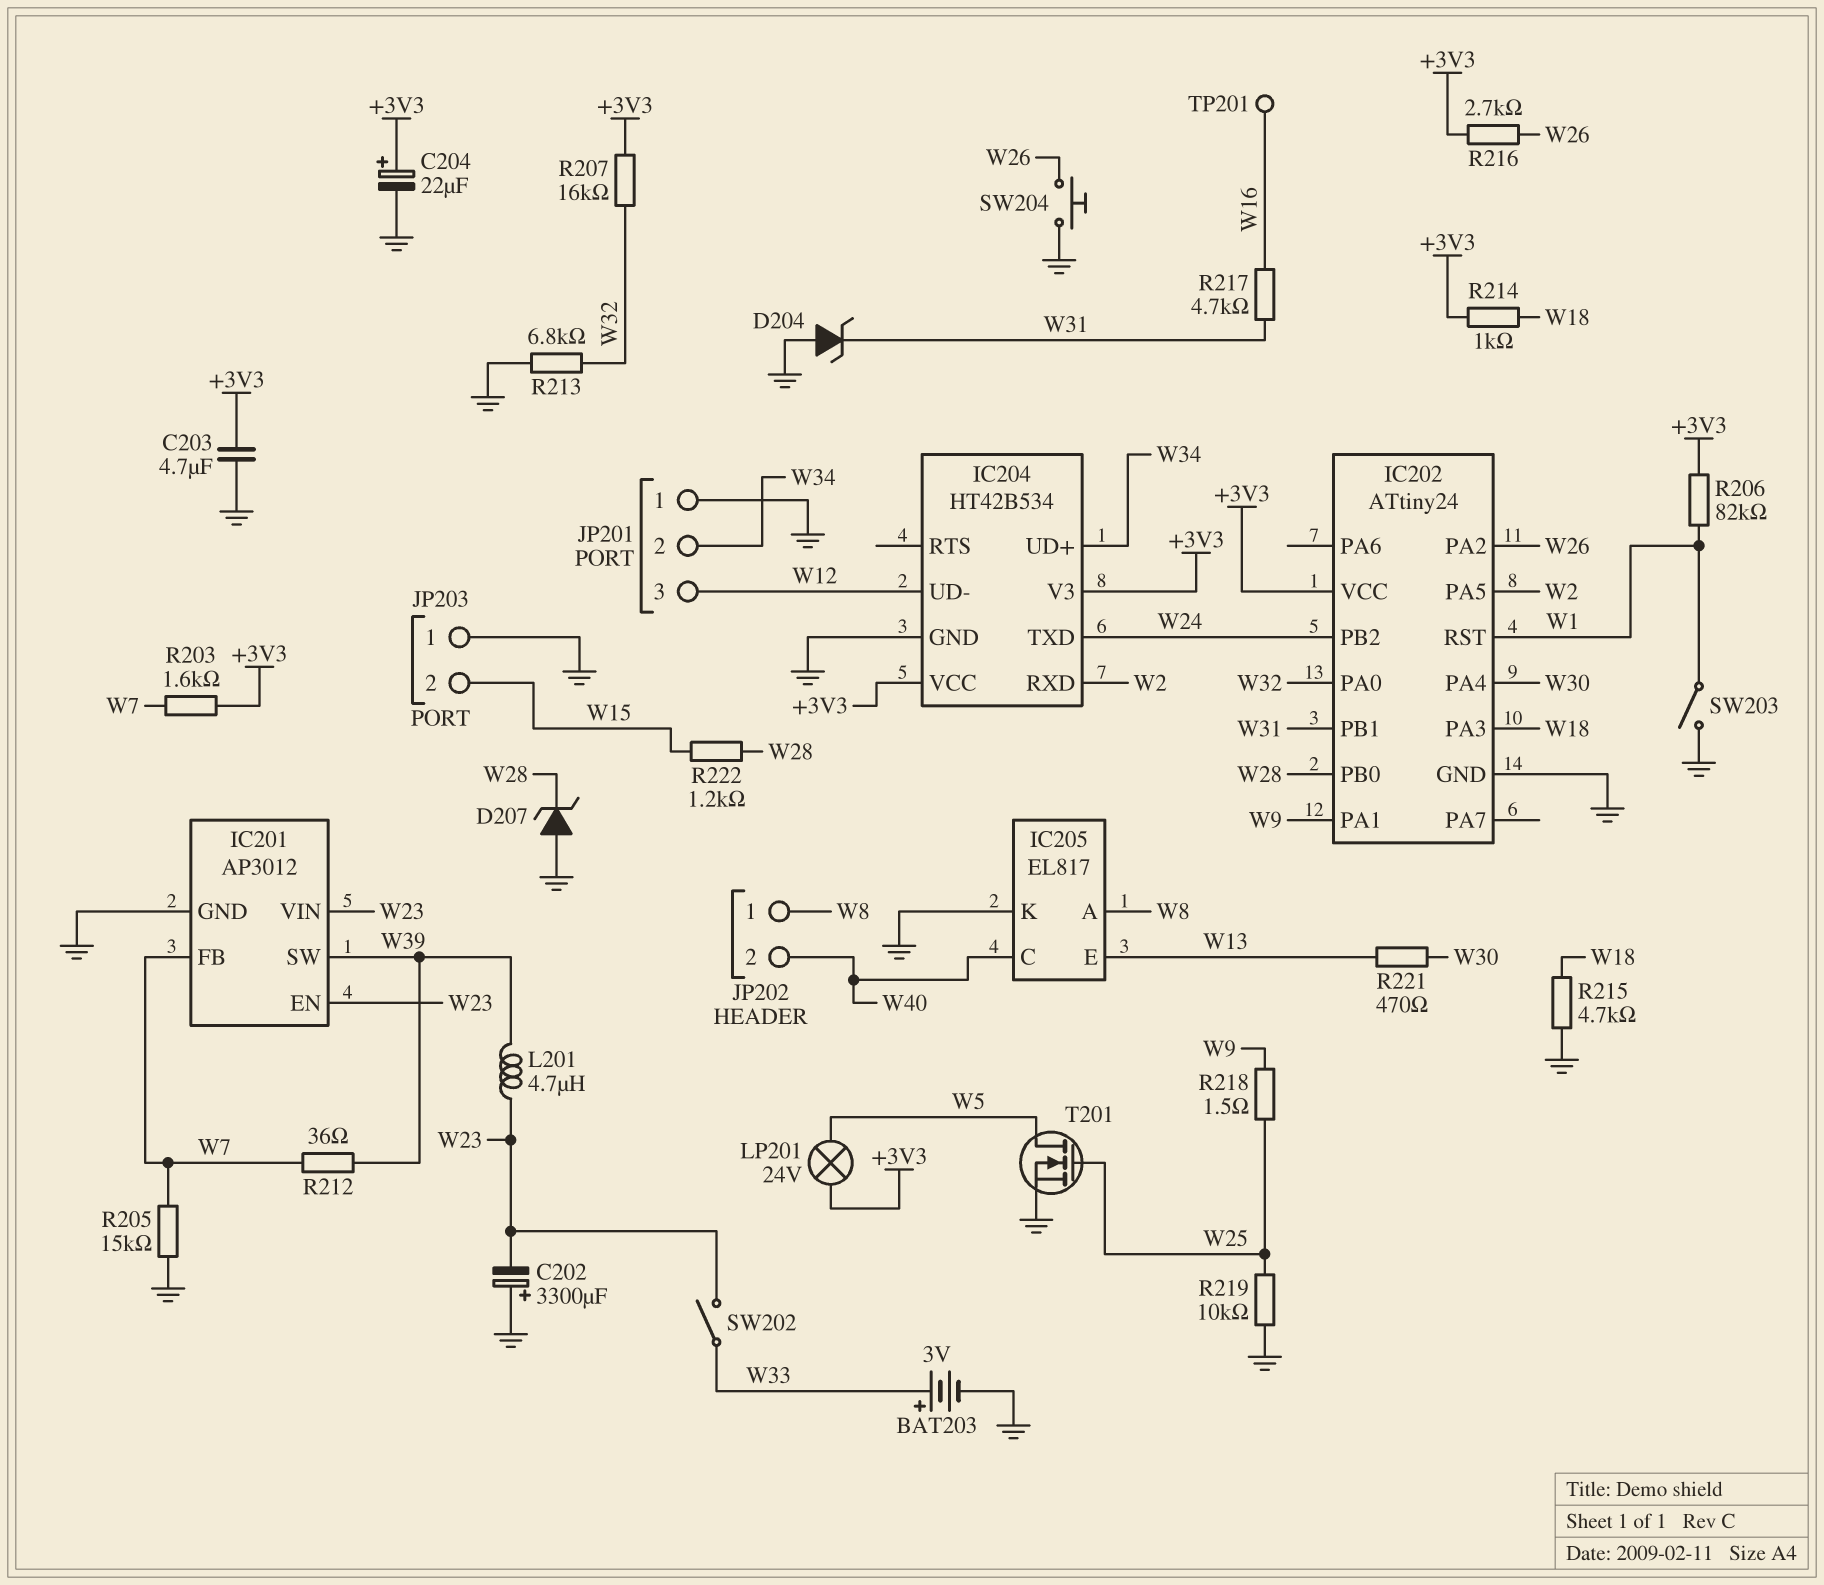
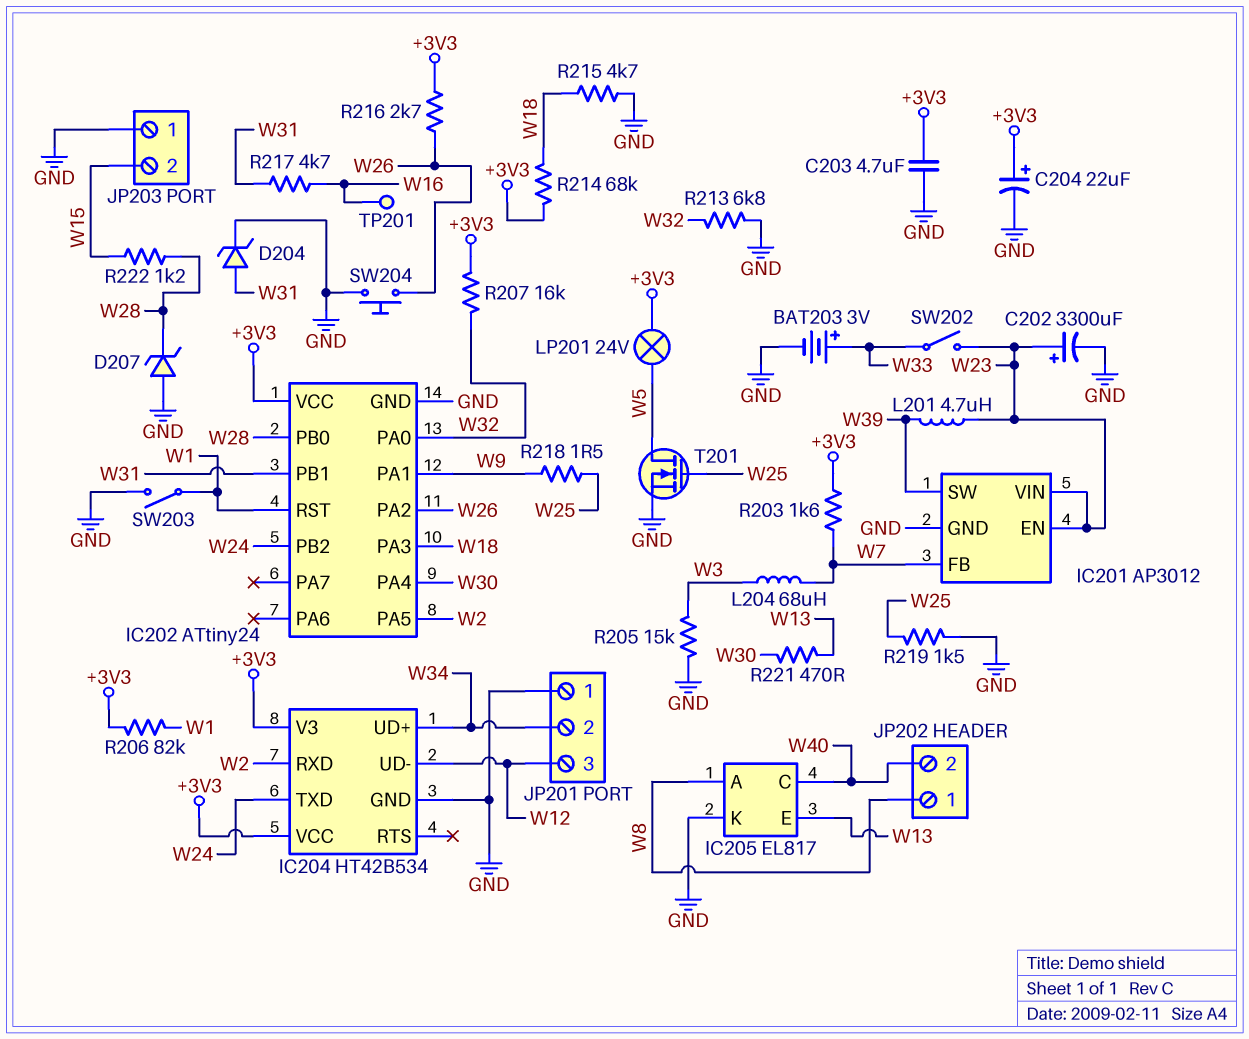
C202: 3300uF (plus GND, minus W23) -> 3300uF (plus W23, minus GND)
D204: zener (A GND, K W31) -> zener (A W31, K GND)
L204: none -> 68uH (W3, W7)
R205: 15k (GND, W7) -> 15k (GND, W3)
R212: 36 (W7, W39) -> none
R214: 1k (+3V3, W18) -> 68k (+3V3, W18)
R219: 10k (GND, W25) -> 1.5k (GND, W25)

